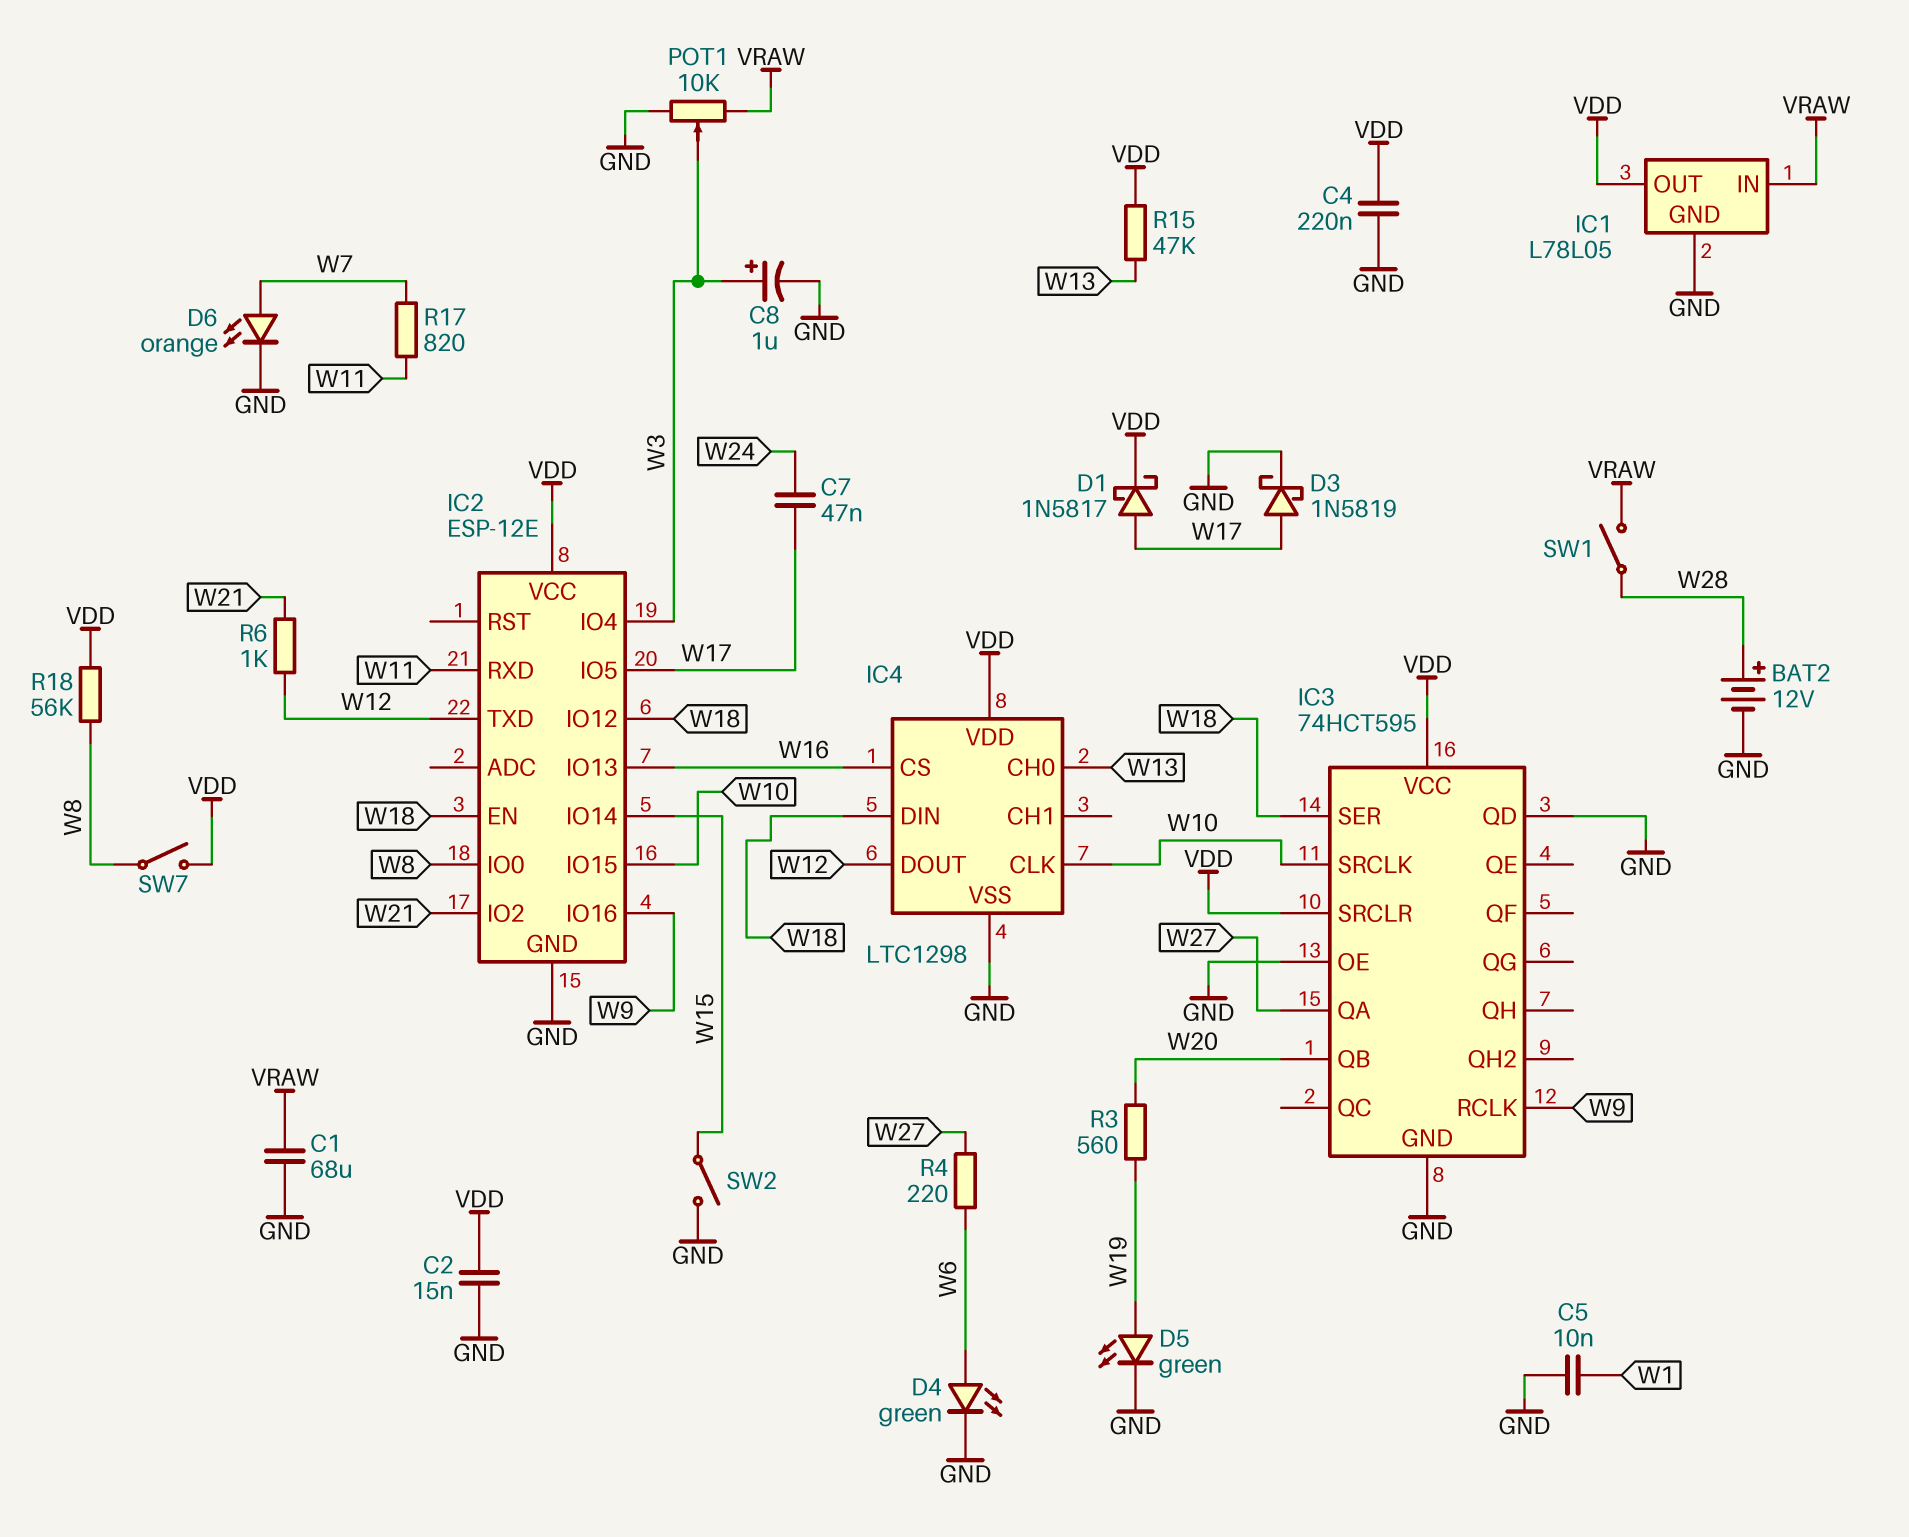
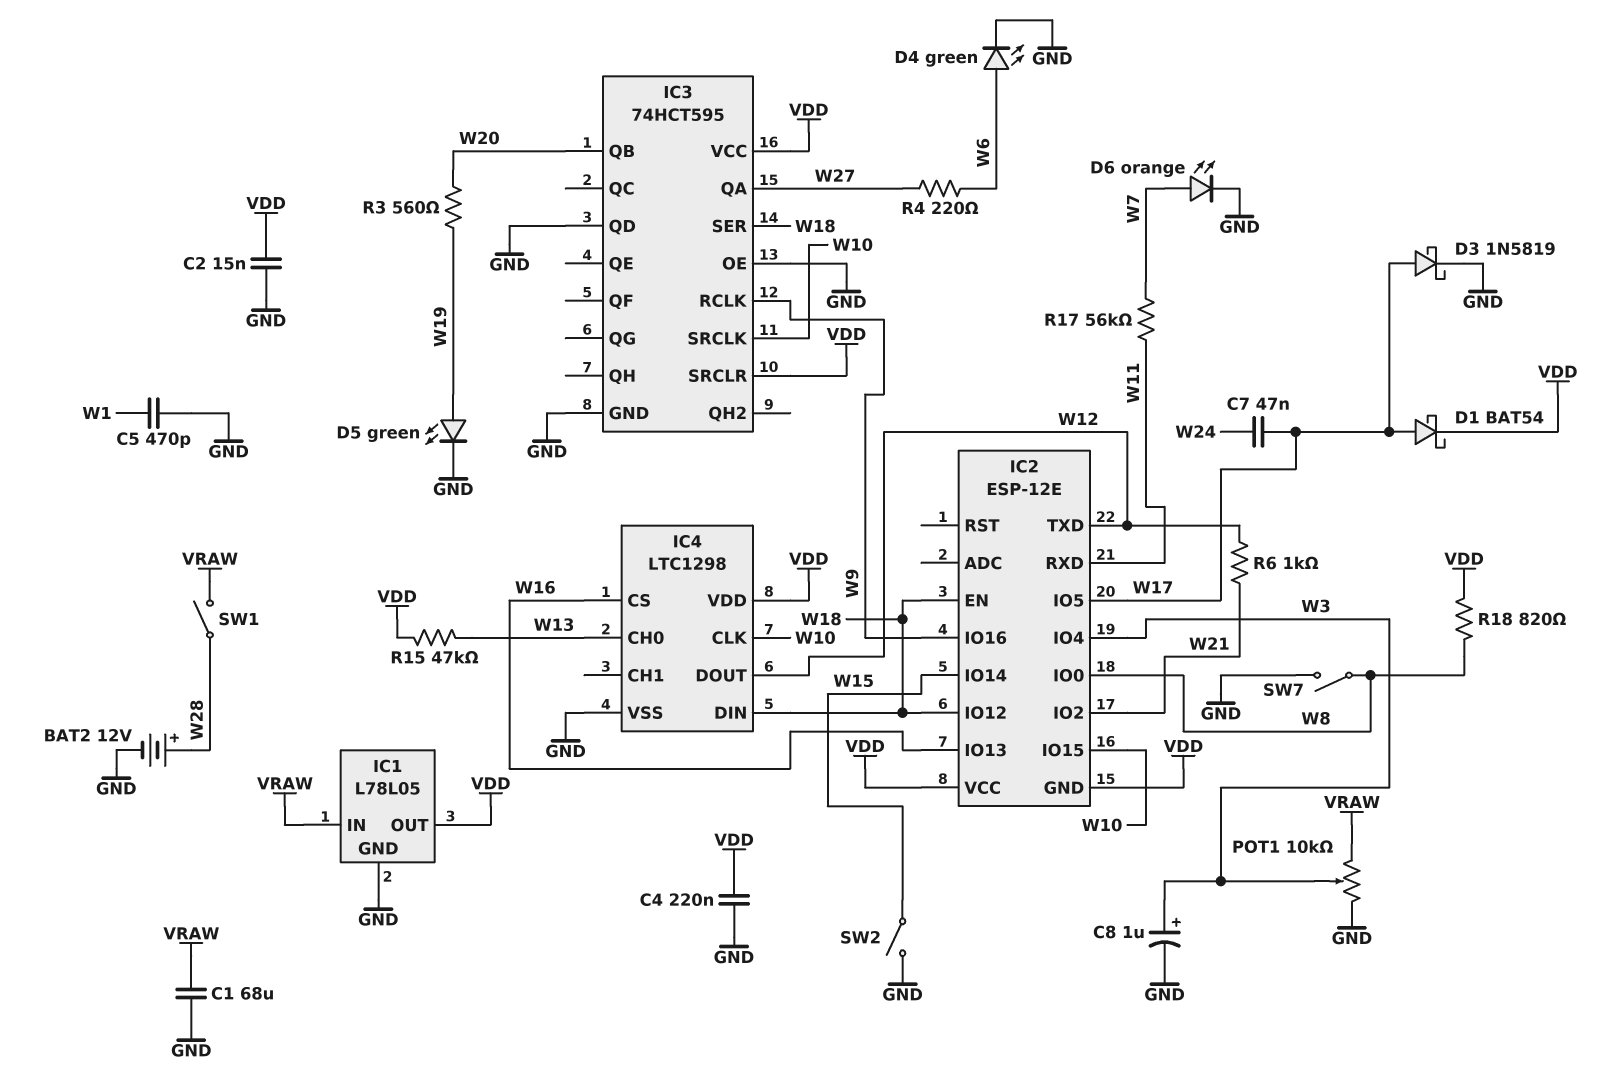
C5: 10nF (GND, W1) -> 470pF (GND, W1)
D1: schottky 1N5817 (A W17, K VDD) -> schottky BAT54 (A W17, K VDD)
IC2 pin GND: GND -> VDD
R17: 820 (W7, W11) -> 56k (W7, W11)
R18: 56k (VDD, W8) -> 820 (VDD, W8)
SW7: switch (VDD, W8) -> switch (GND, W8)

